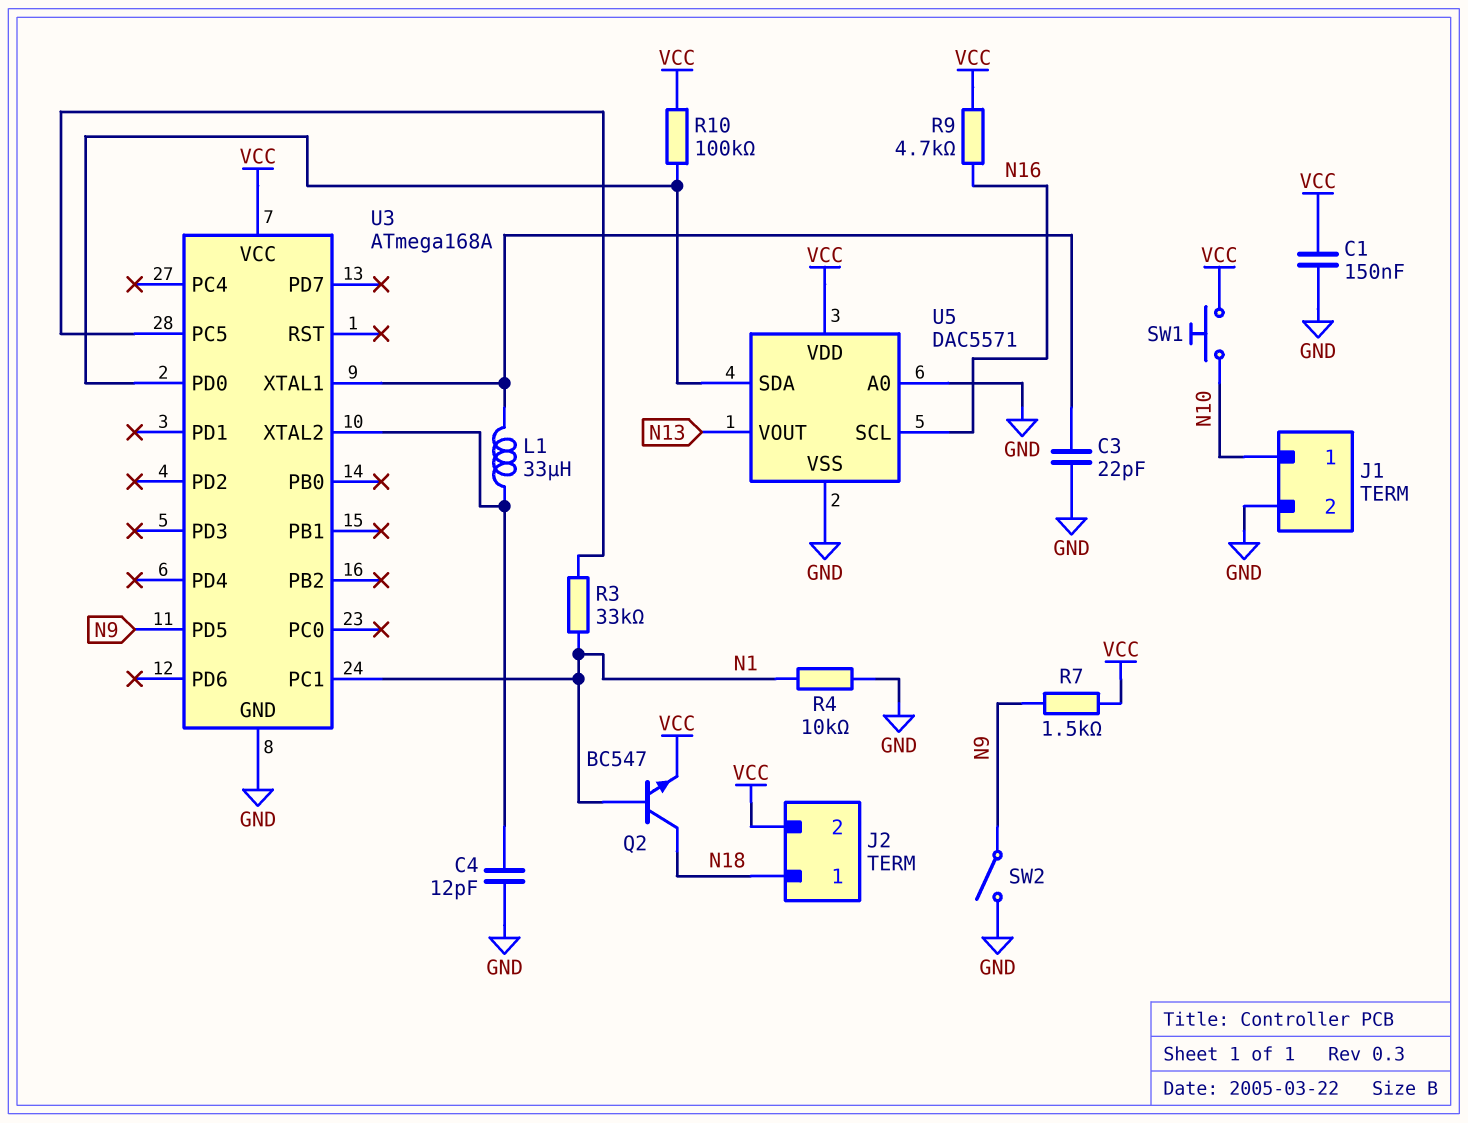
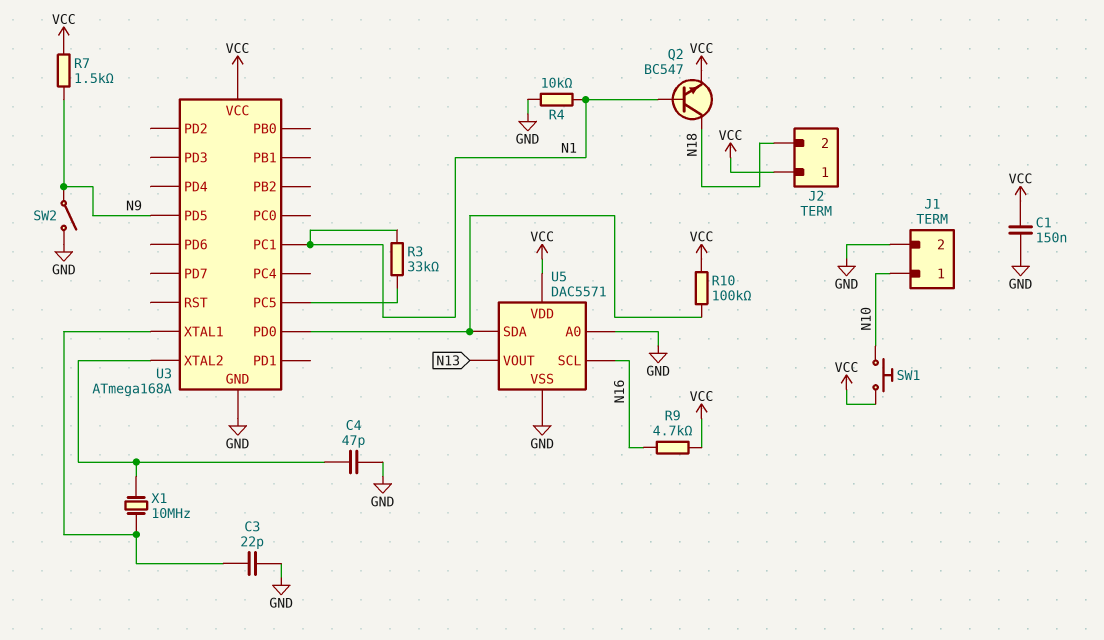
C4: 12pF (GND, U3/XTAL2) -> 47pF (GND, U3/XTAL2)
J2 pin 1: N18 -> VCC
J2 pin 2: VCC -> N18
L1: 33uH (U3/XTAL1, U3/XTAL2) -> none
X1: none -> 10MHz (U3/XTAL1, U3/XTAL2)

